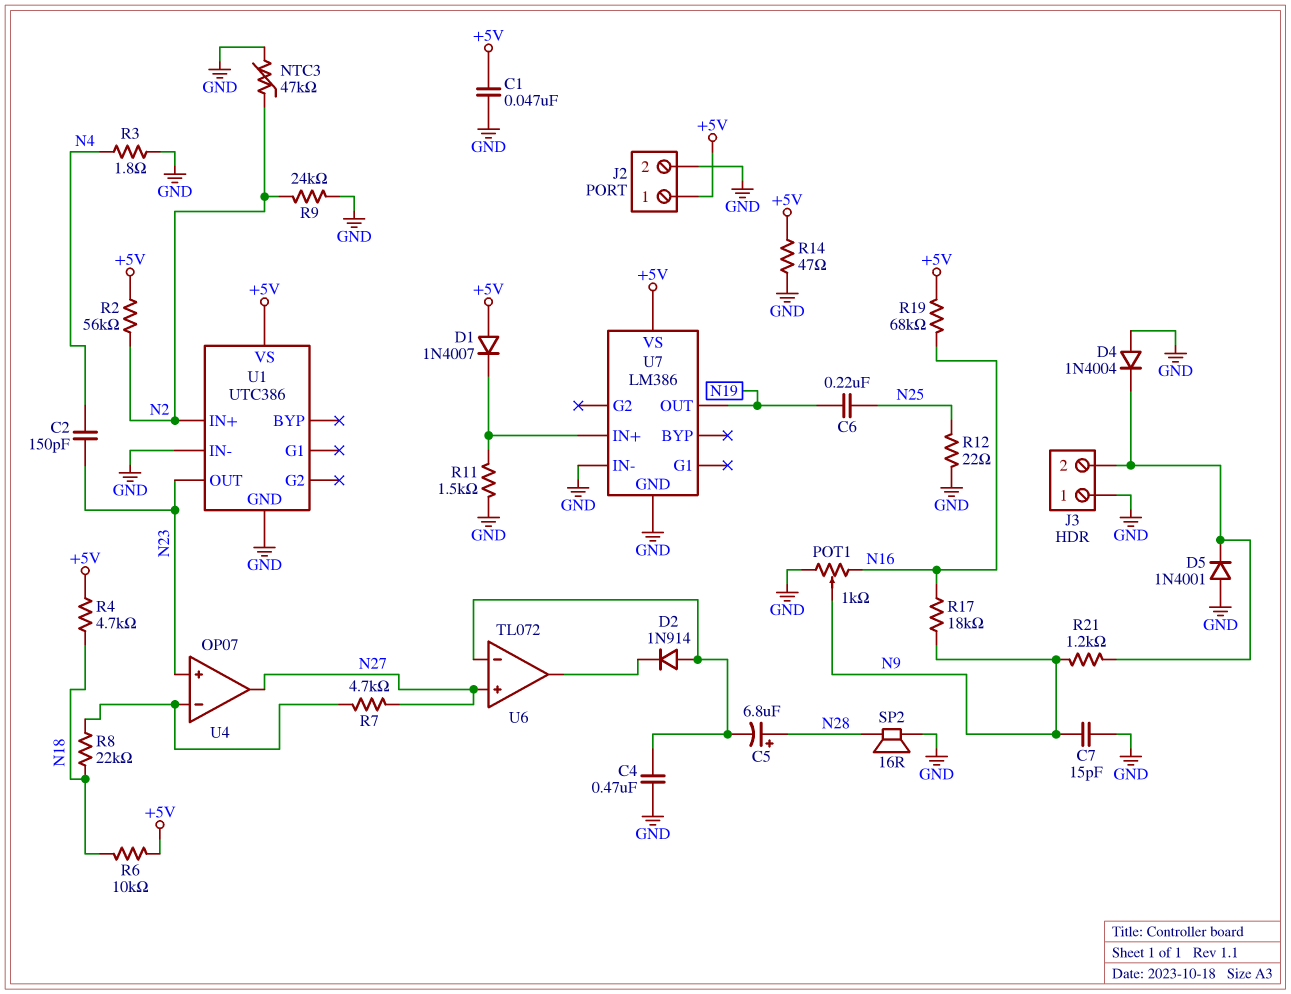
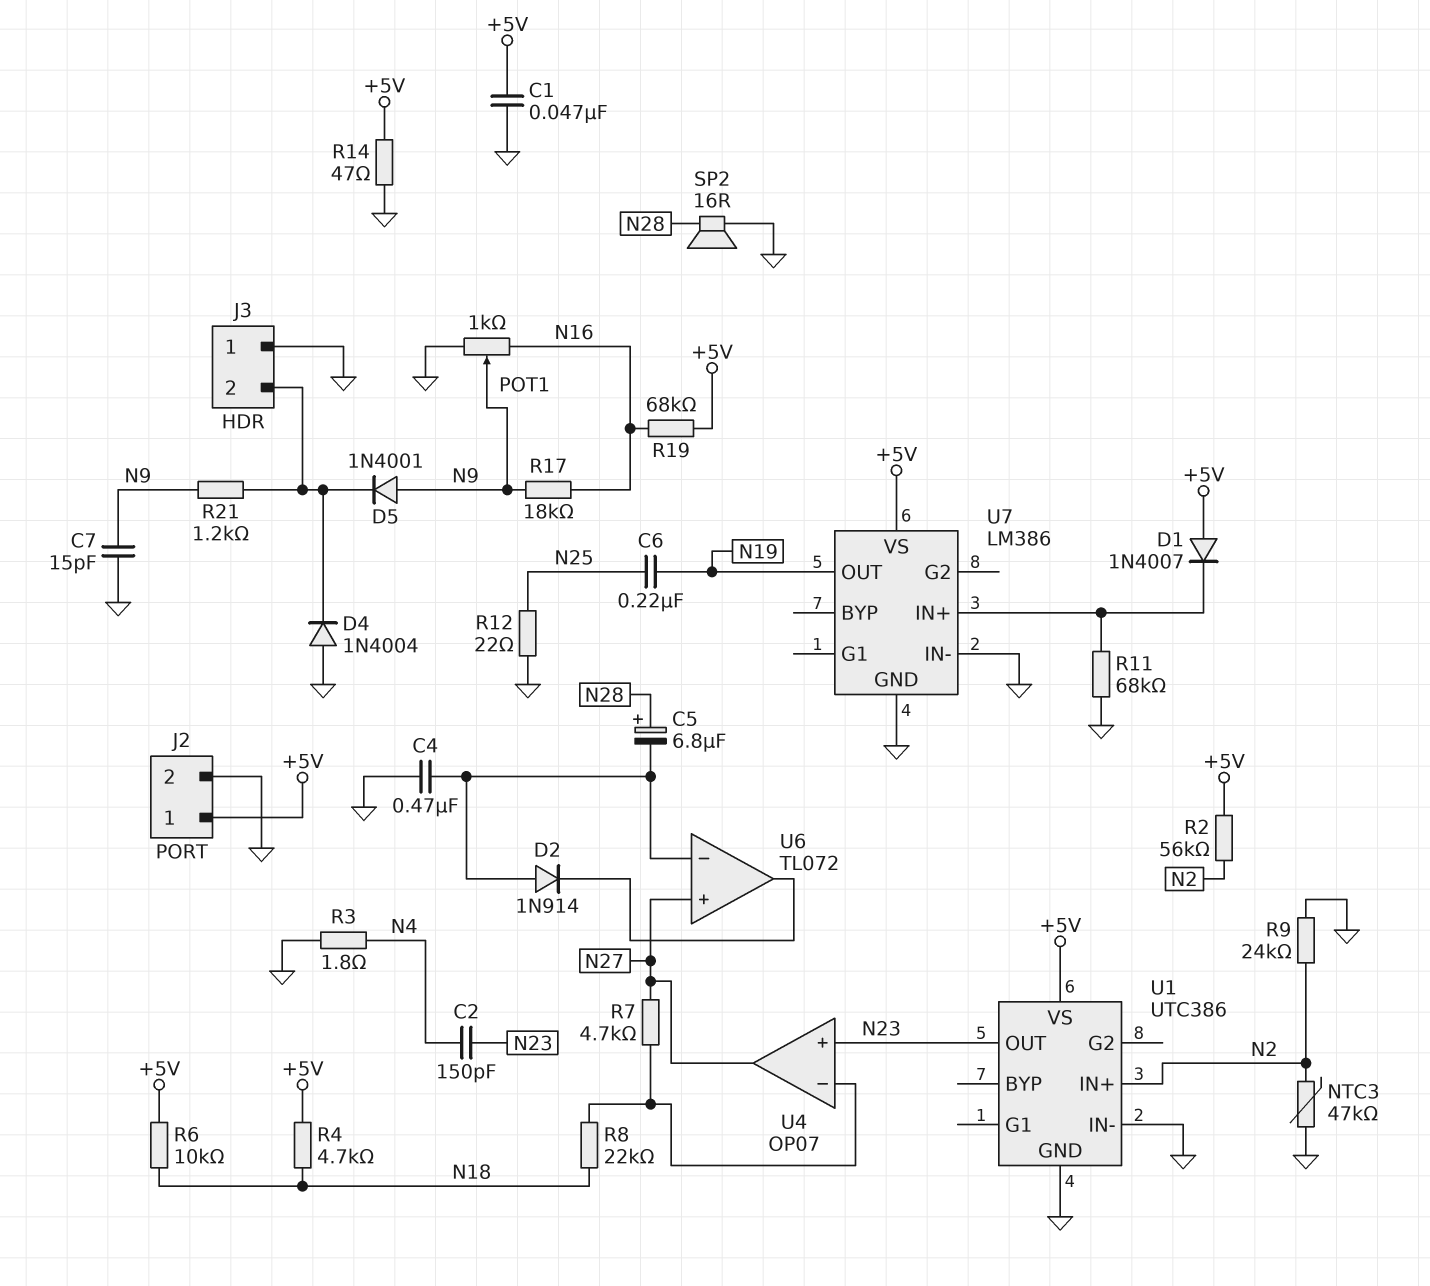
D5: diode 1N4001 (A GND, K J3/2) -> diode 1N4001 (A N9, K J3/2)
R11: 1.5k (GND, U7/IN+) -> 68k (GND, U7/IN+)

